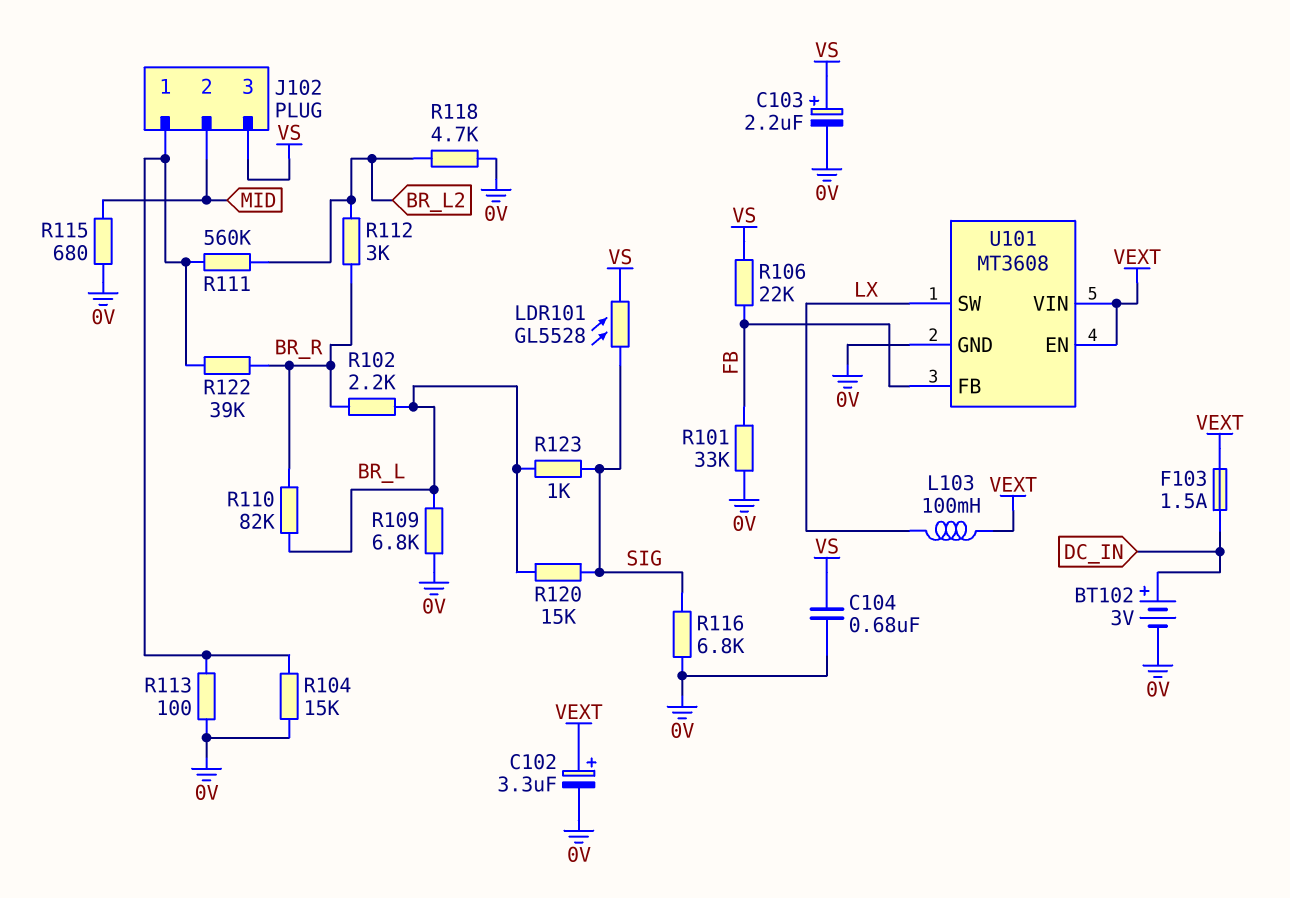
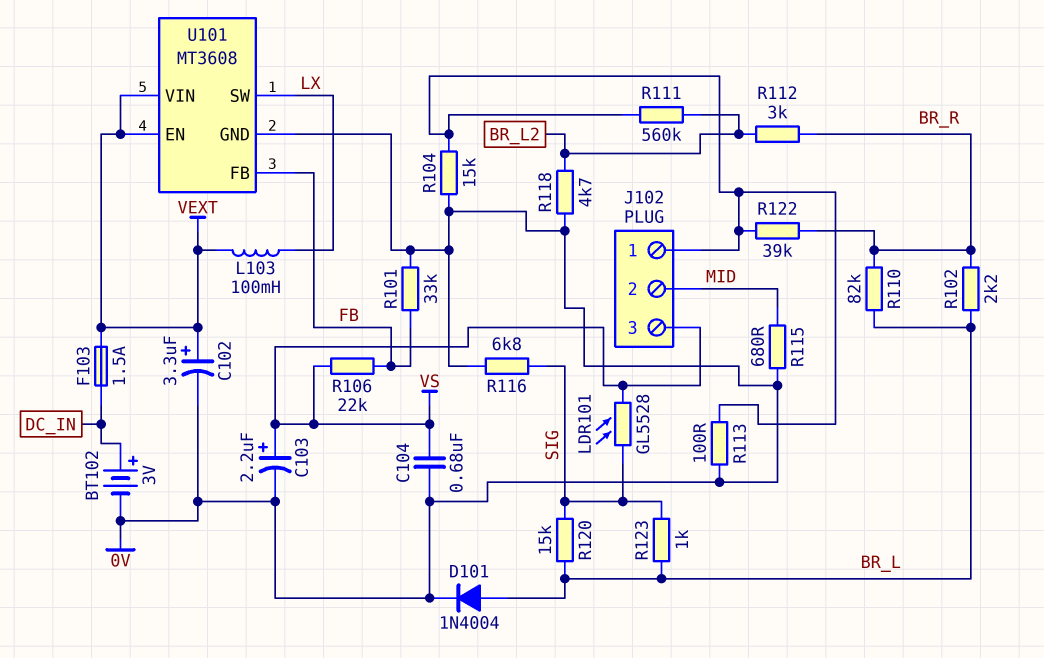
D101: none -> diode 1N4004 (A BR_L, K 0V)
R109: 6.8k (0V, BR_L) -> none

